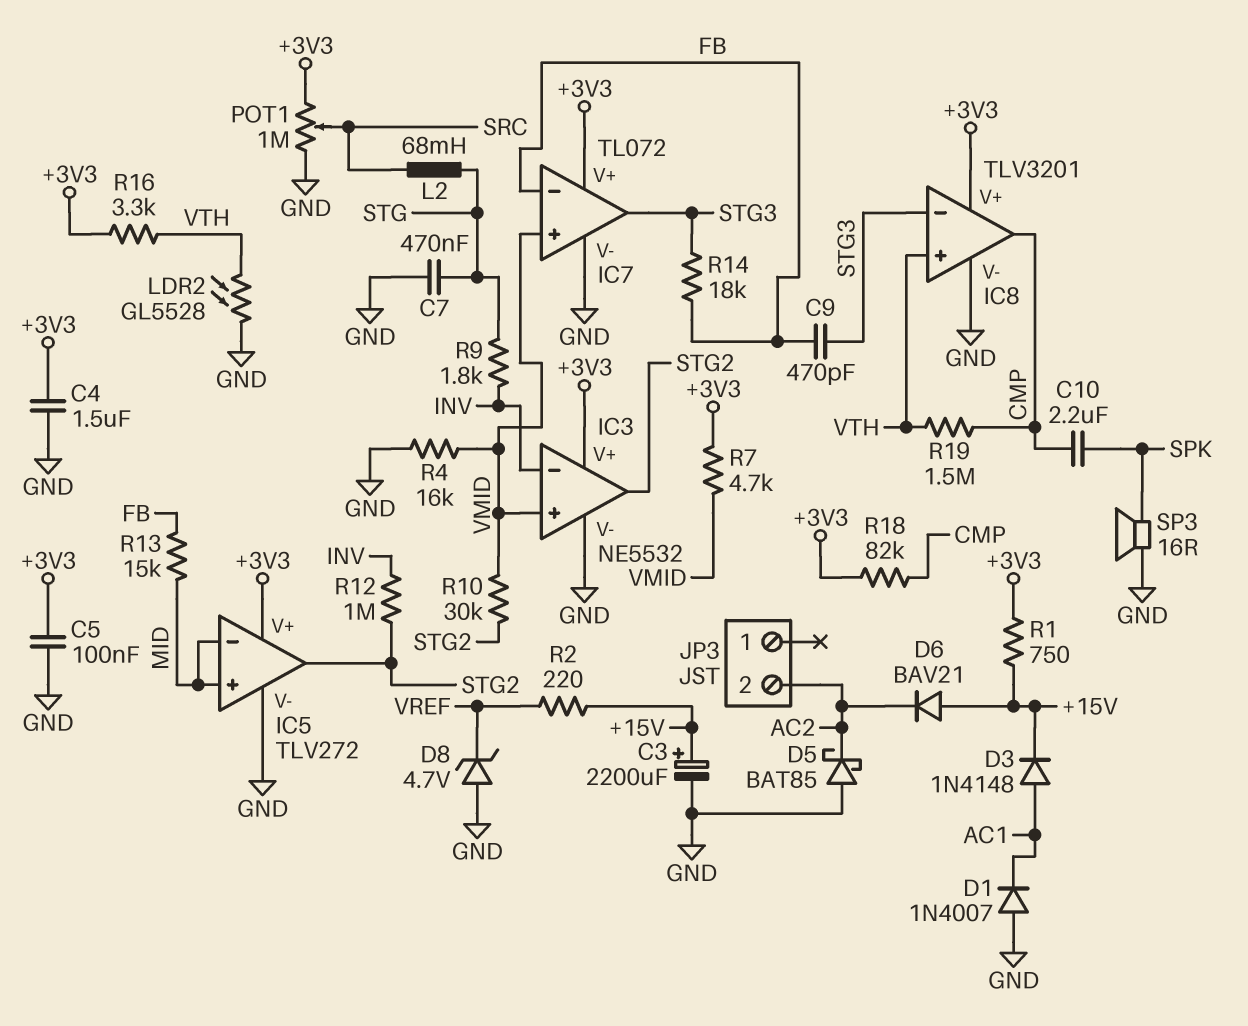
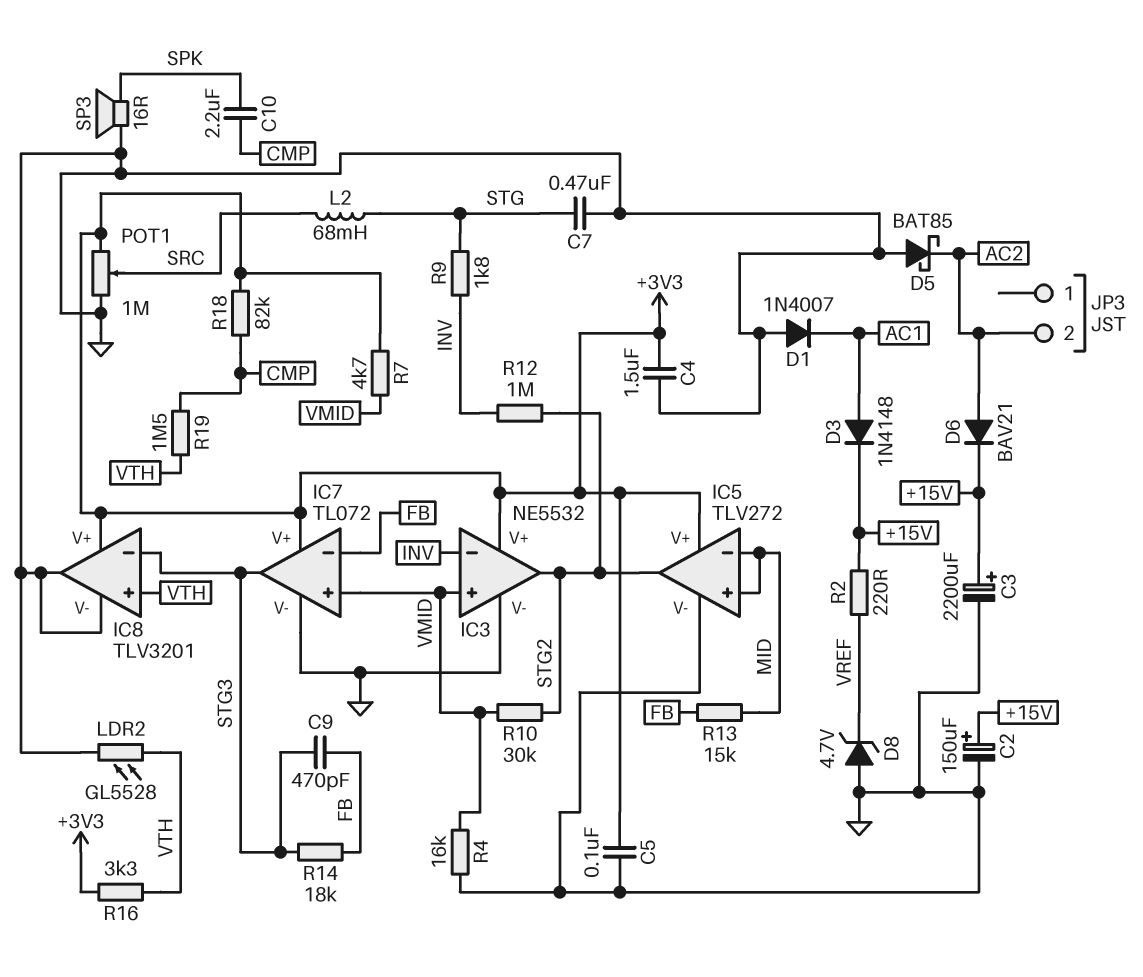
C2: none -> 150uF (plus +15V, minus GND)
D6: diode BAV21 (A +15V, K AC2) -> diode BAV21 (A AC2, K +15V)
IC8 pin out: CMP -> GND
R1: 750 (+3V3, +15V) -> none

